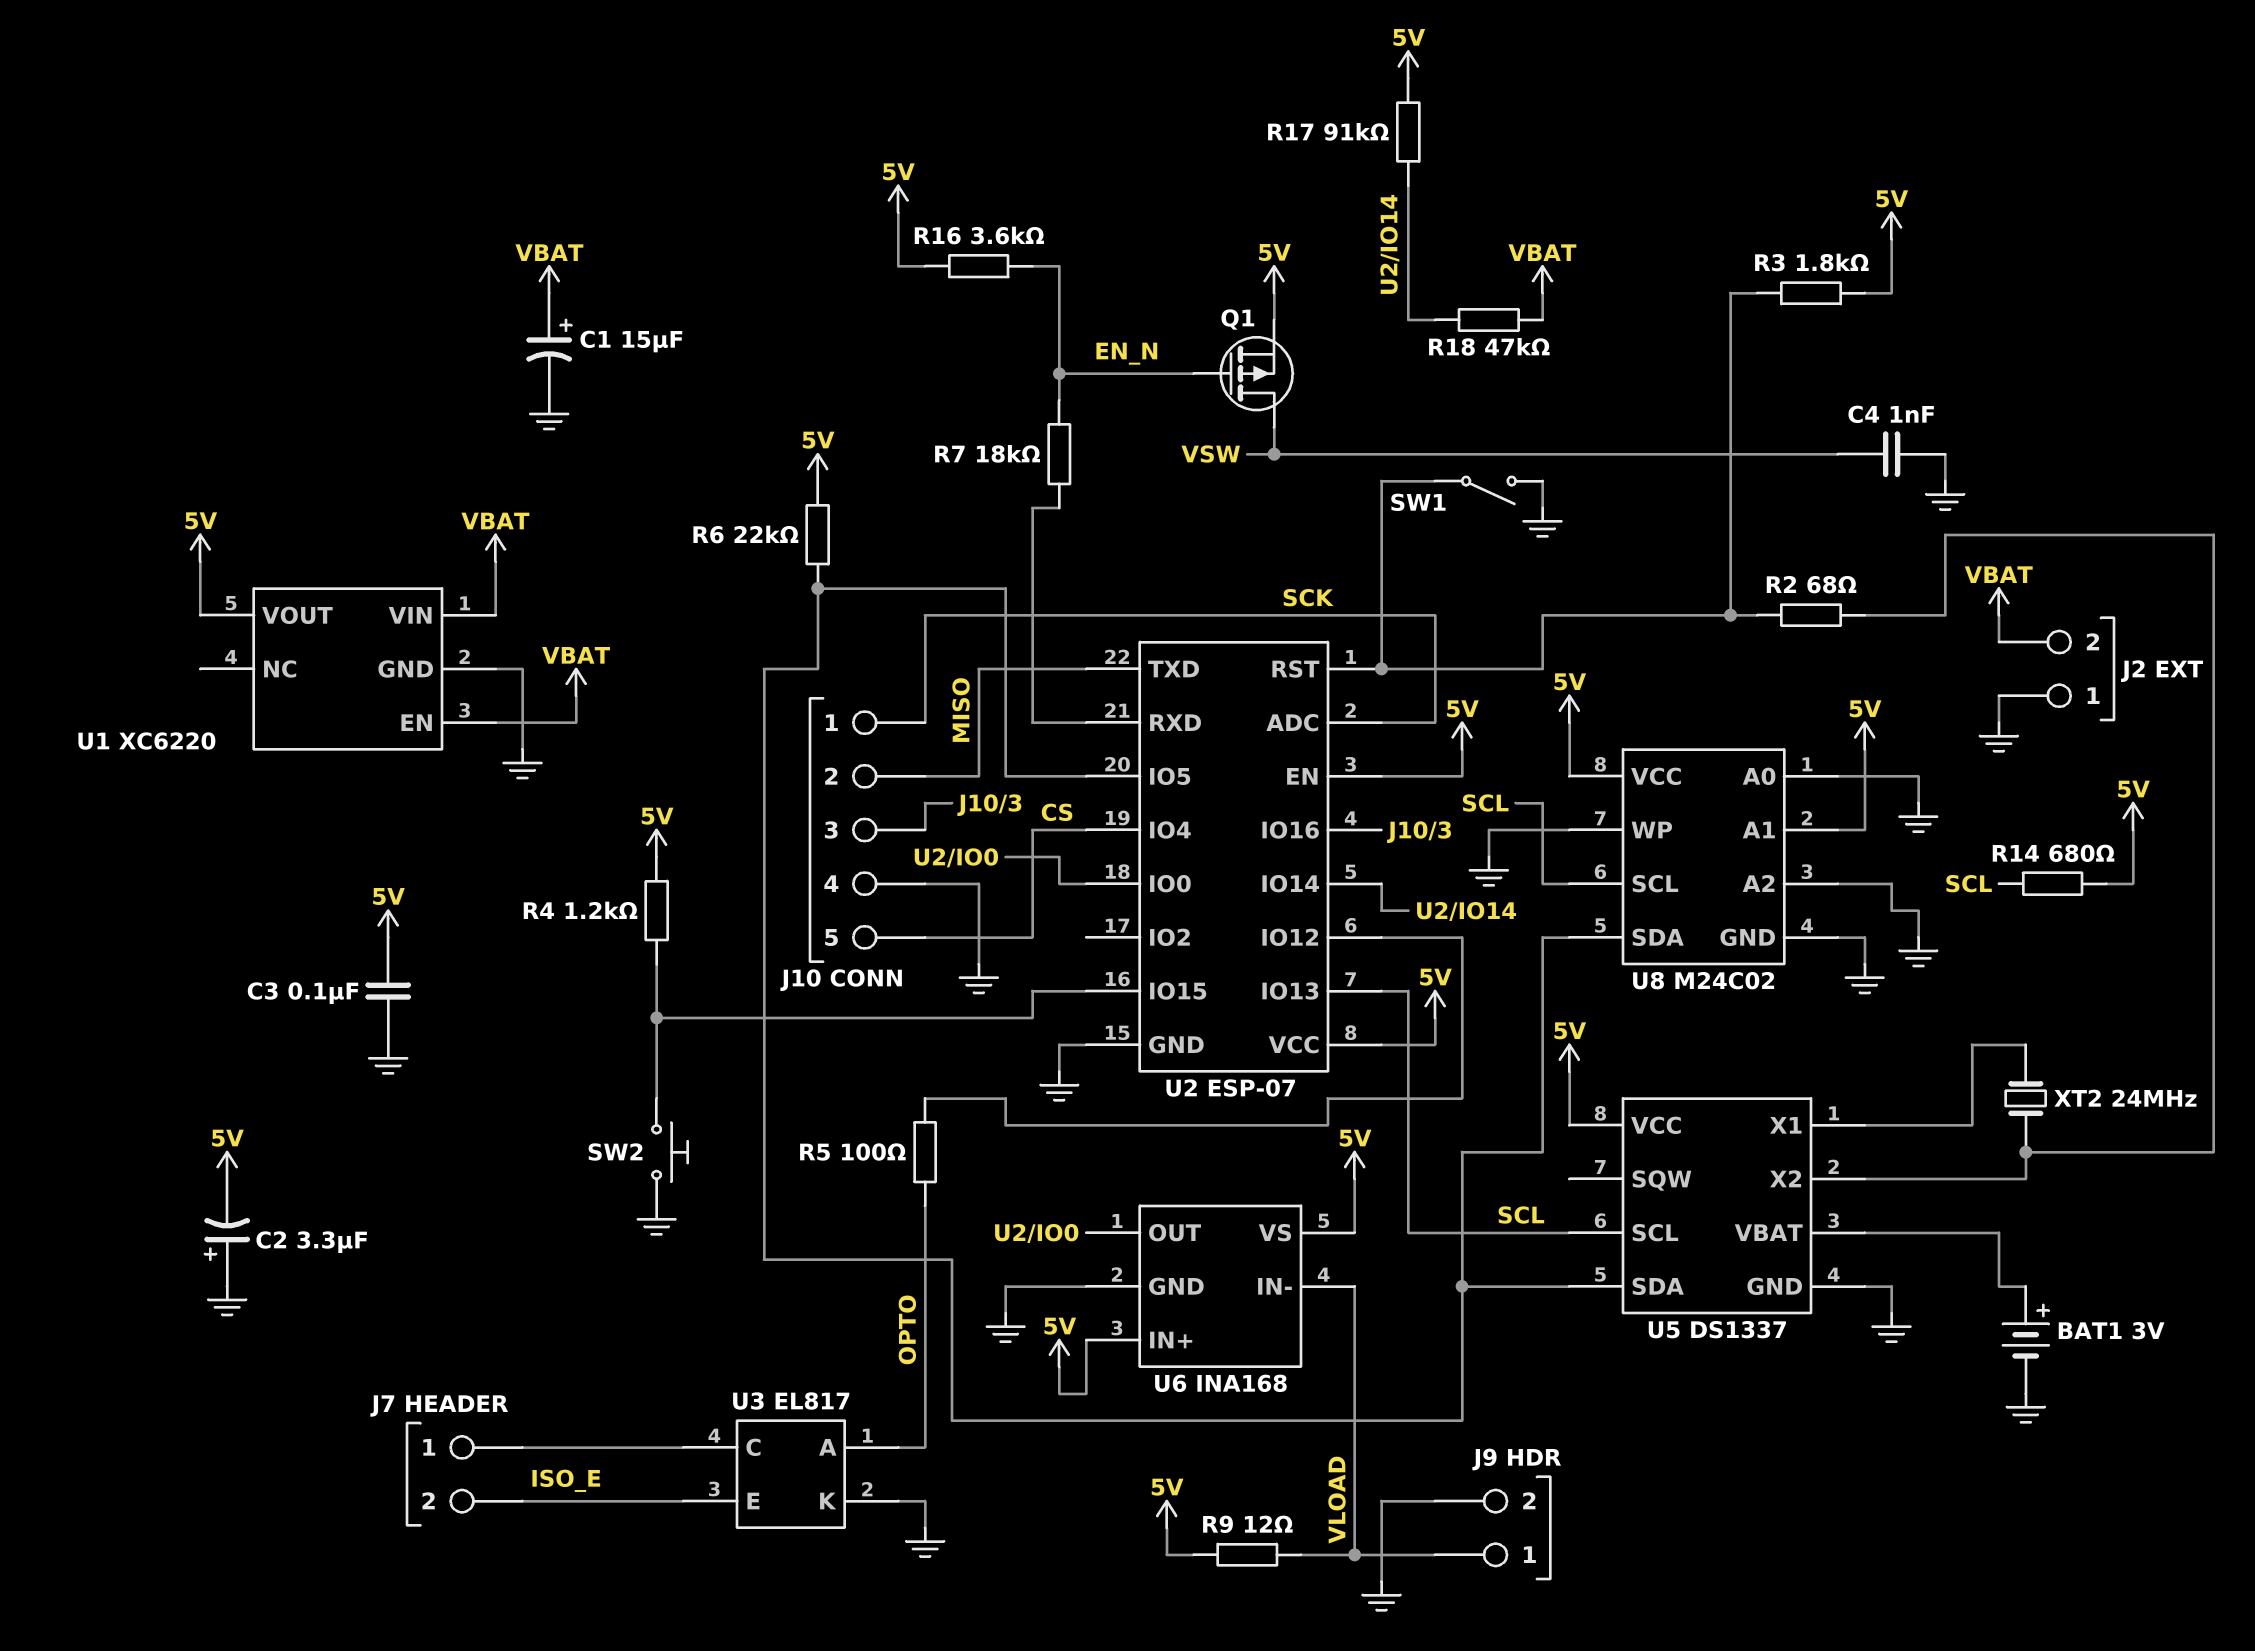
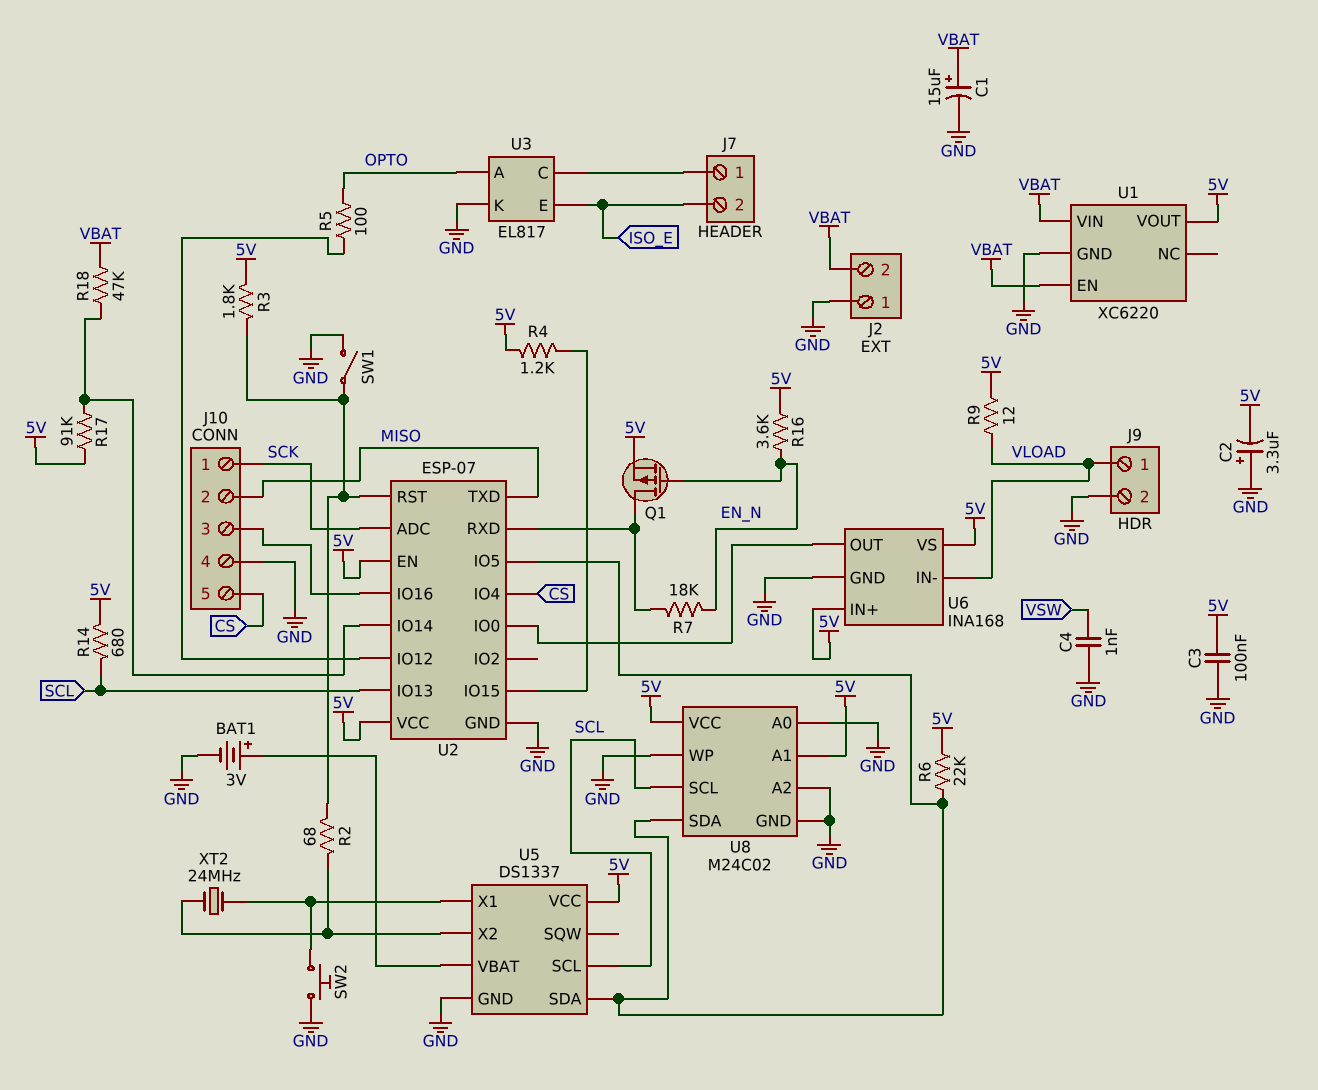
Q1: PMOS (G EN_N, D VSW, S 5V) -> PMOS (G EN_N, D U2/RXD, S 5V)
SW2: button (GND, U2/IO15) -> button (GND, U5/X1)

